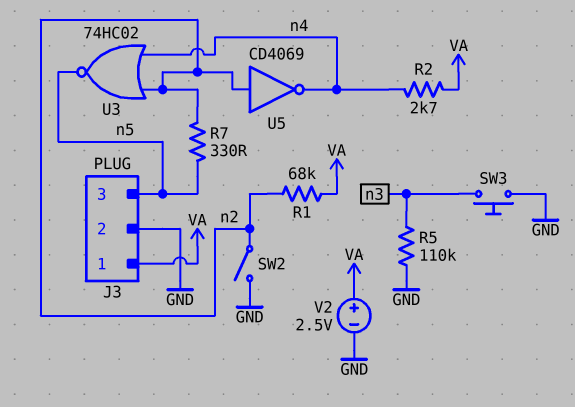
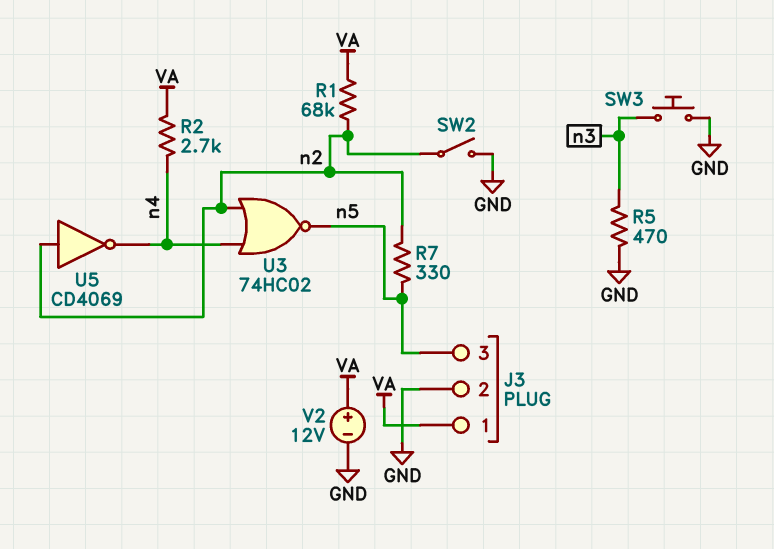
R5: 110k (GND, n3) -> 470 (GND, n3)
V2: 2.5V (plus VA, minus GND) -> 12V (plus VA, minus GND)

